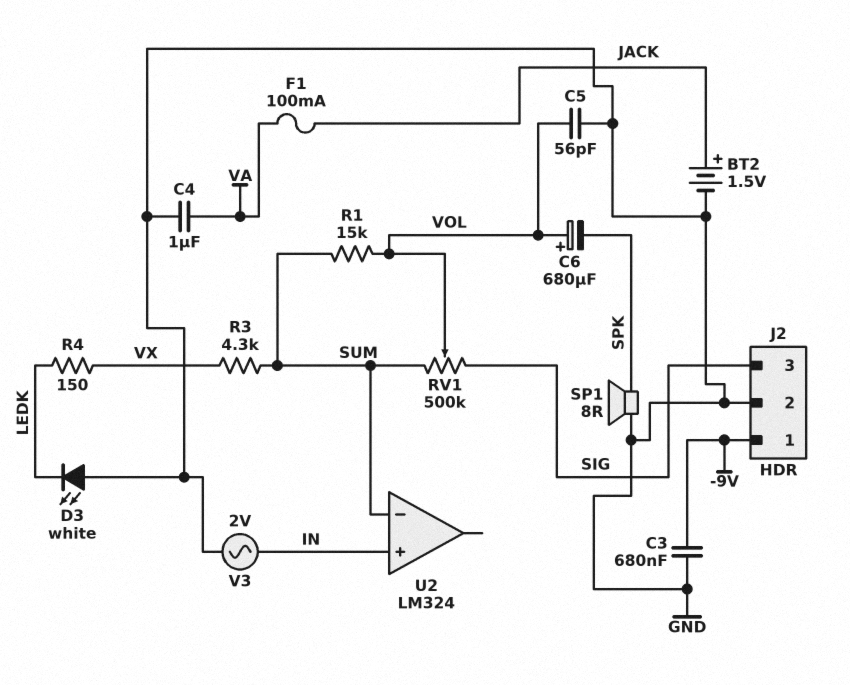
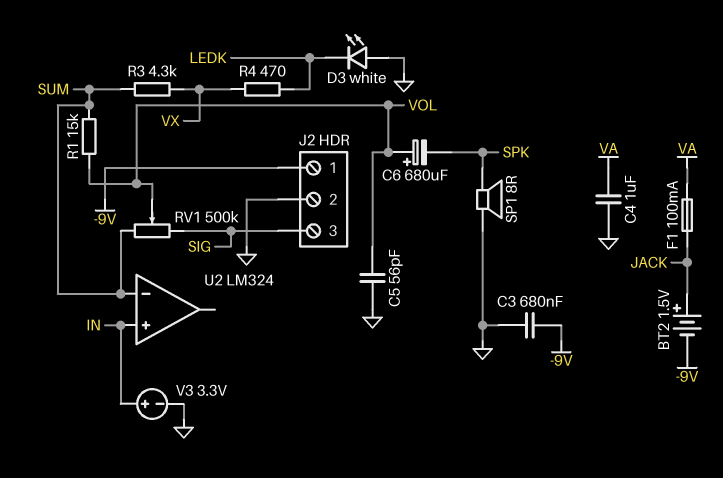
BT2: 1.5V (plus JACK, minus GND) -> 1.5V (plus JACK, minus -9V)
R4: 150 (LEDK, VX) -> 470 (LEDK, VX)
V3: AC 2V (GND, IN) -> 3.3V (plus IN, minus GND)

